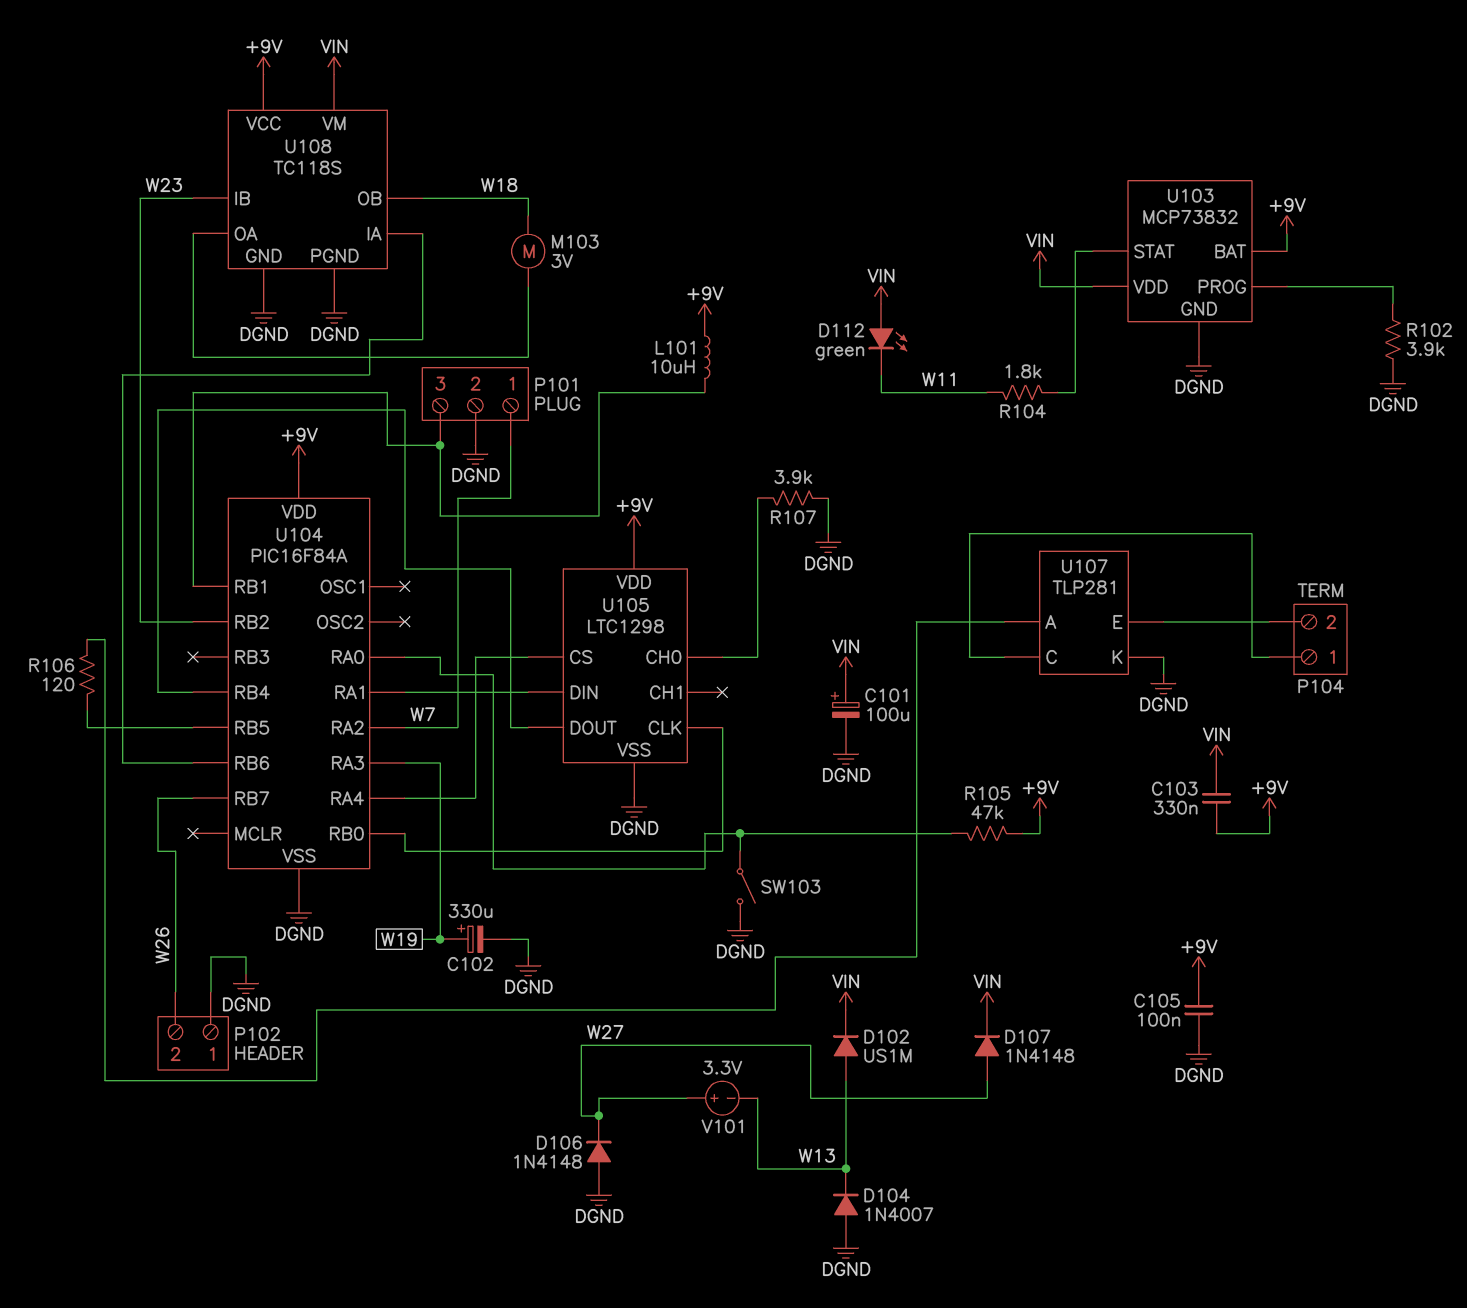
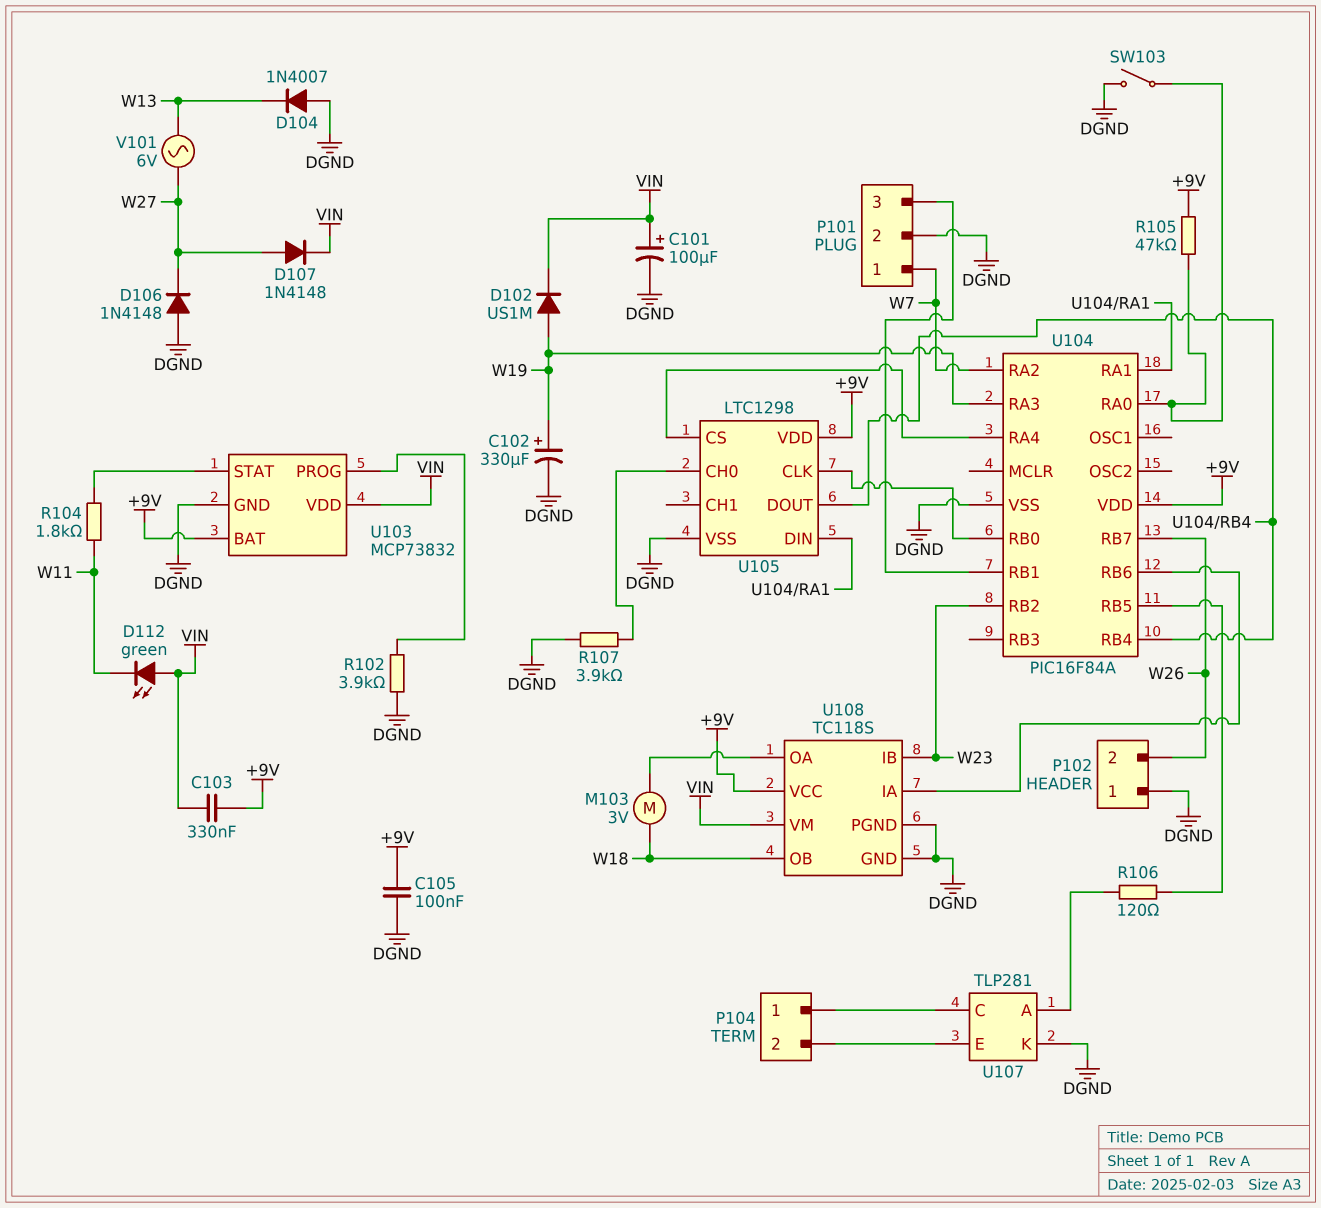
D102: diode US1M (A W13, K VIN) -> diode US1M (A W19, K VIN)
L101: 10uH (+9V, P101/3) -> none
V101: 3.3V (plus W27, minus W13) -> AC 6V (W13, W27)

